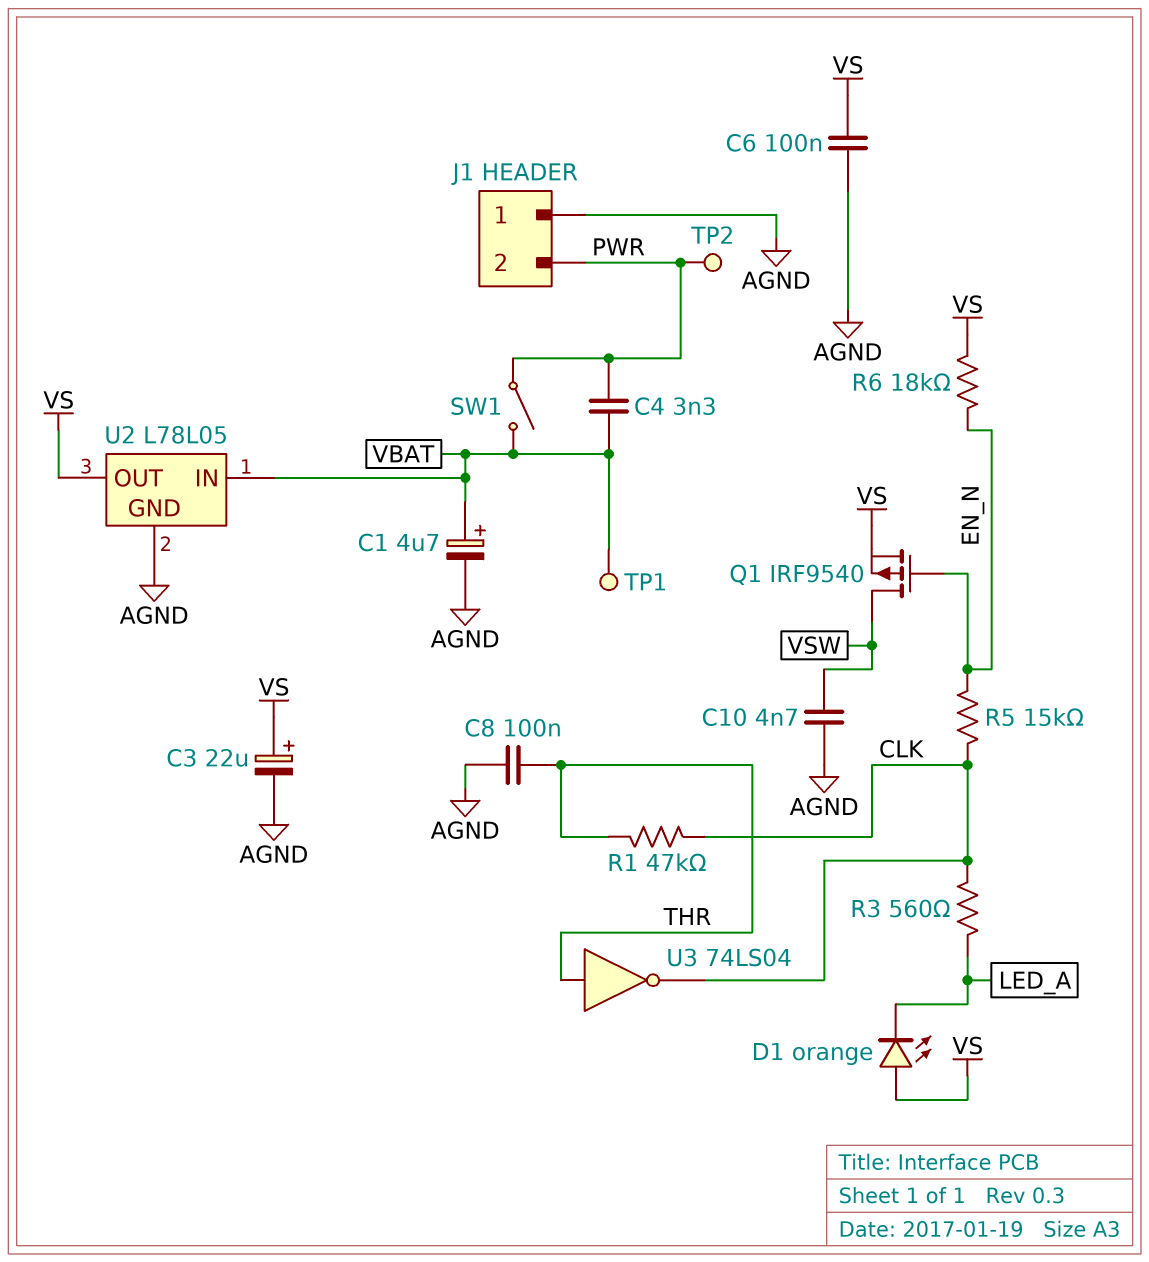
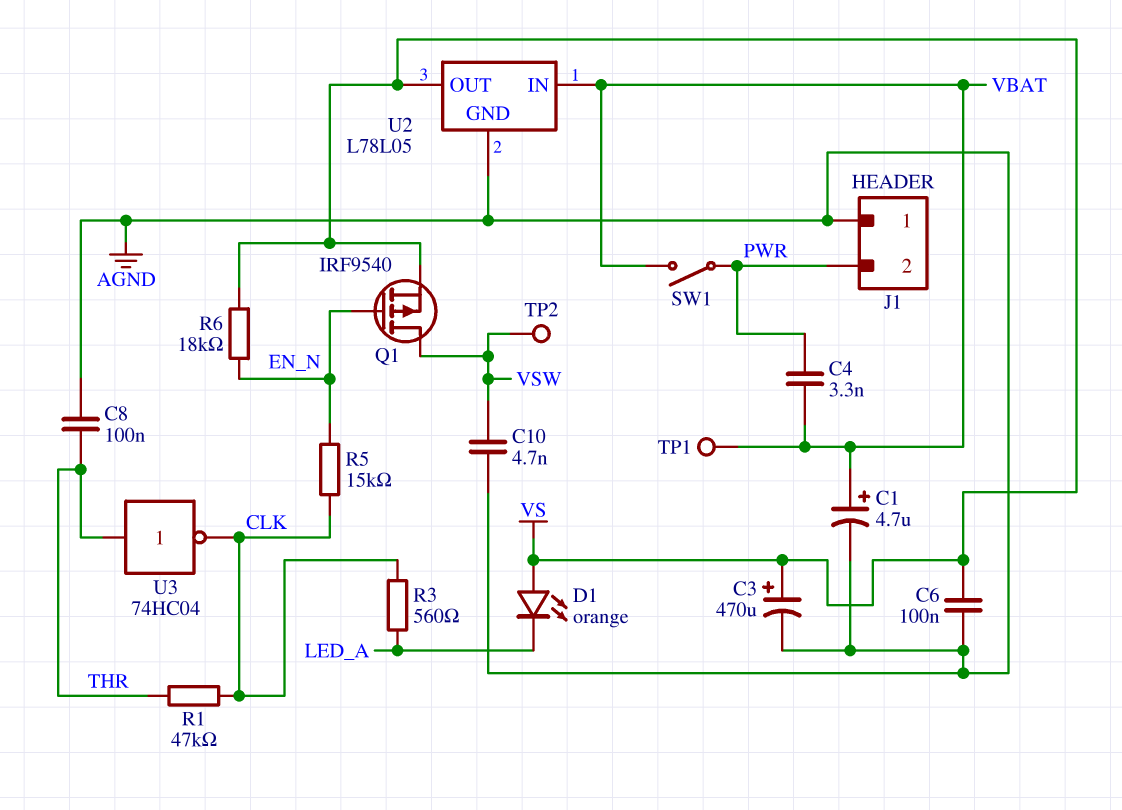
C3: 22uF (plus VS, minus AGND) -> 470uF (plus VS, minus AGND)
TP2: test point (PWR) -> test point (VSW)
U3: NOT 74LS04 (in THR, out CLK) -> NOT 74HC04 (in THR, out CLK)

